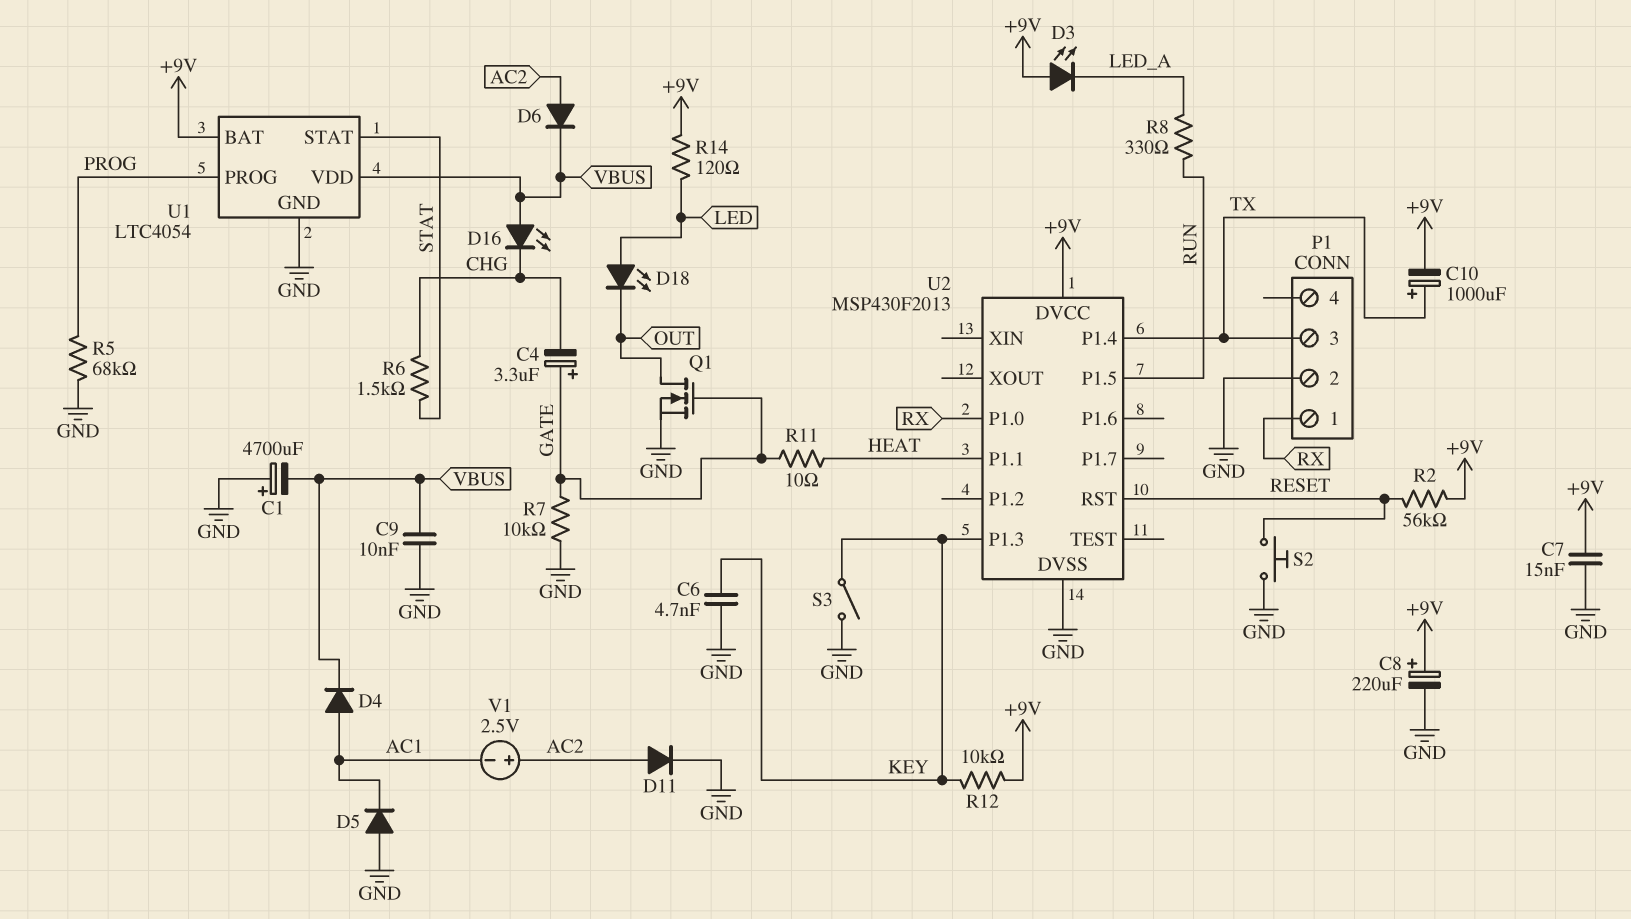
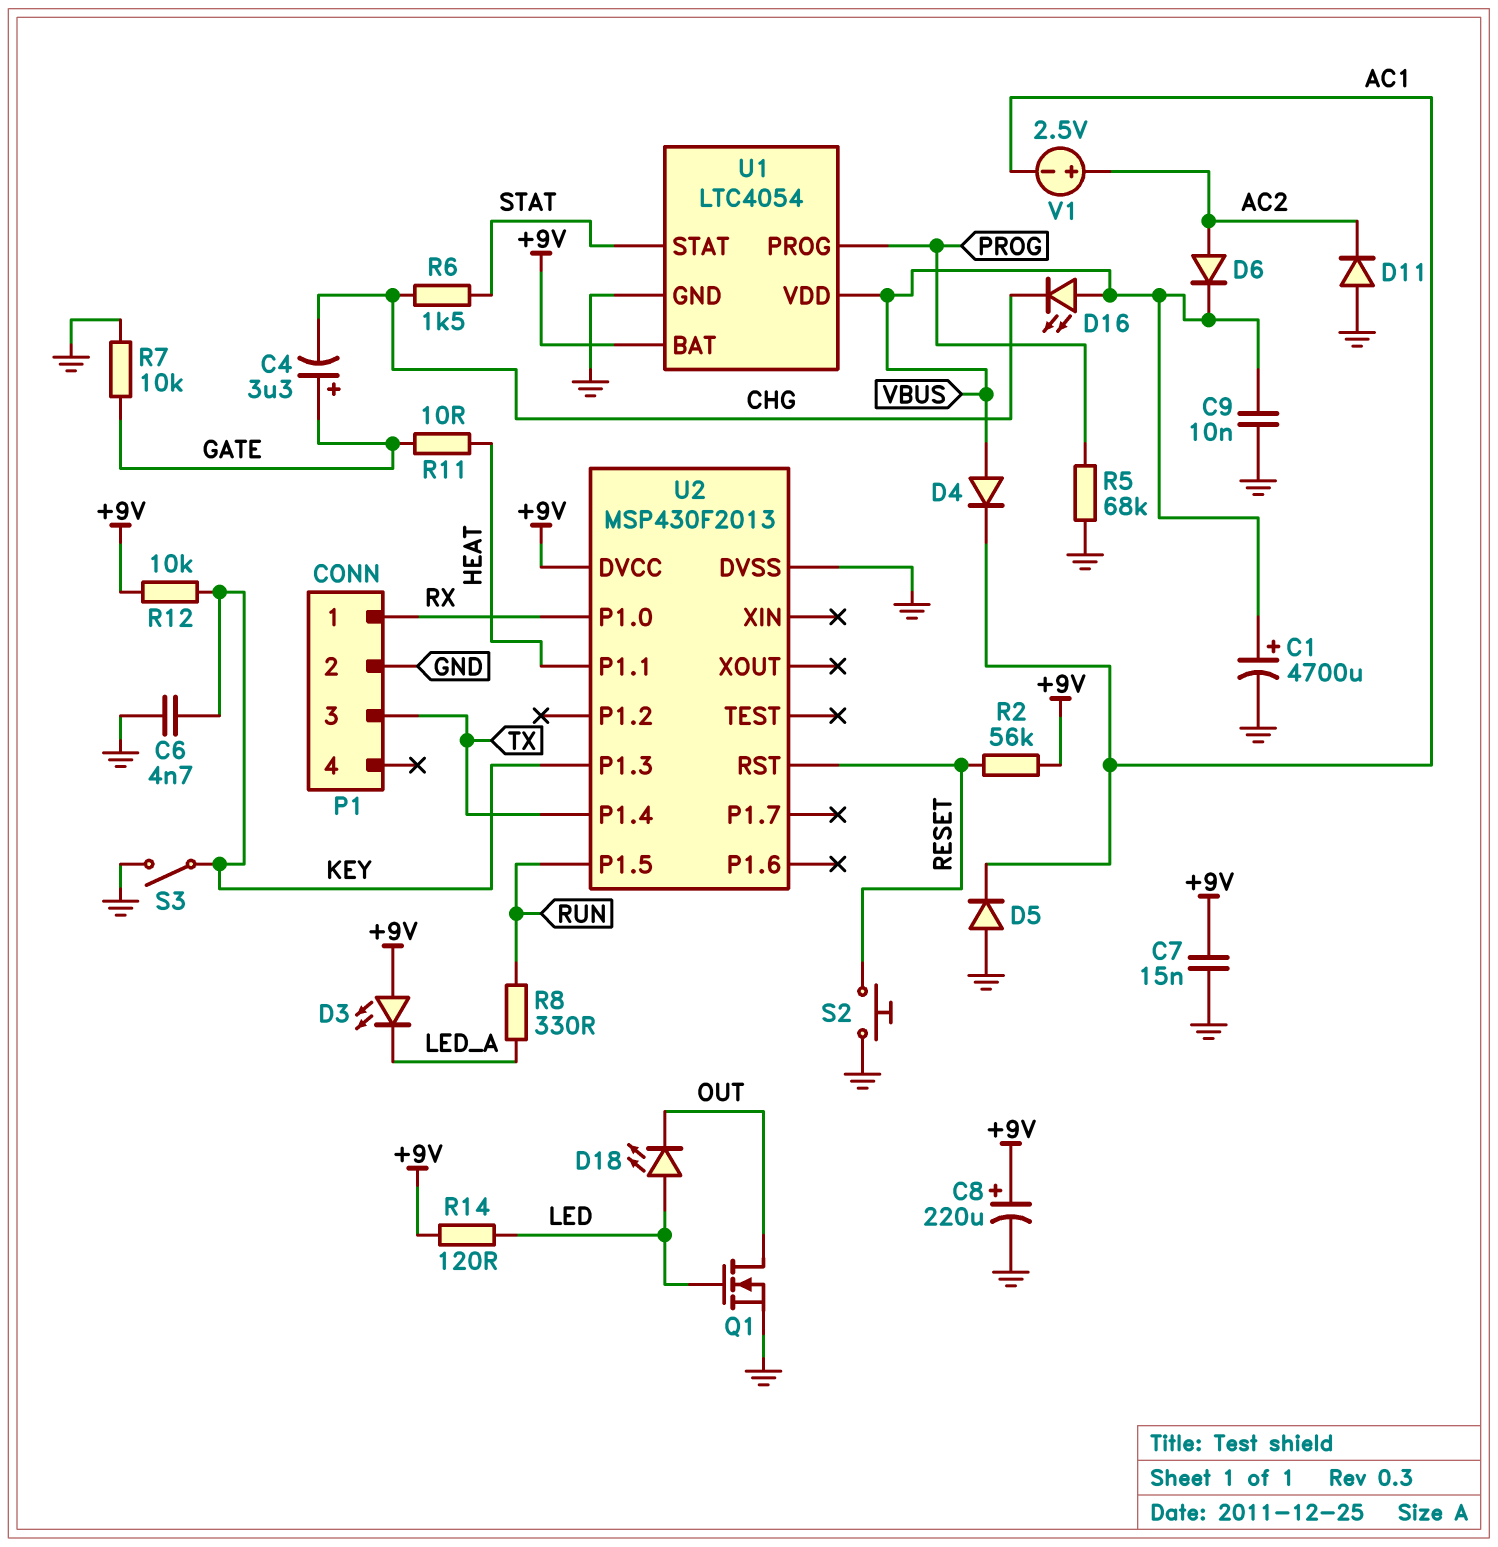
C1: 4700uF (plus GND, minus VBUS) -> 4700uF (plus VBUS, minus GND)
C10: 1000uF (plus TX, minus +9V) -> none
D4: diode (A AC1, K VBUS) -> diode (A VBUS, K AC1)
D11: diode (A AC2, K GND) -> diode (A GND, K AC2)
Q1: NMOS (G GATE, D OUT, S GND) -> NMOS (G LED, D OUT, S GND)

